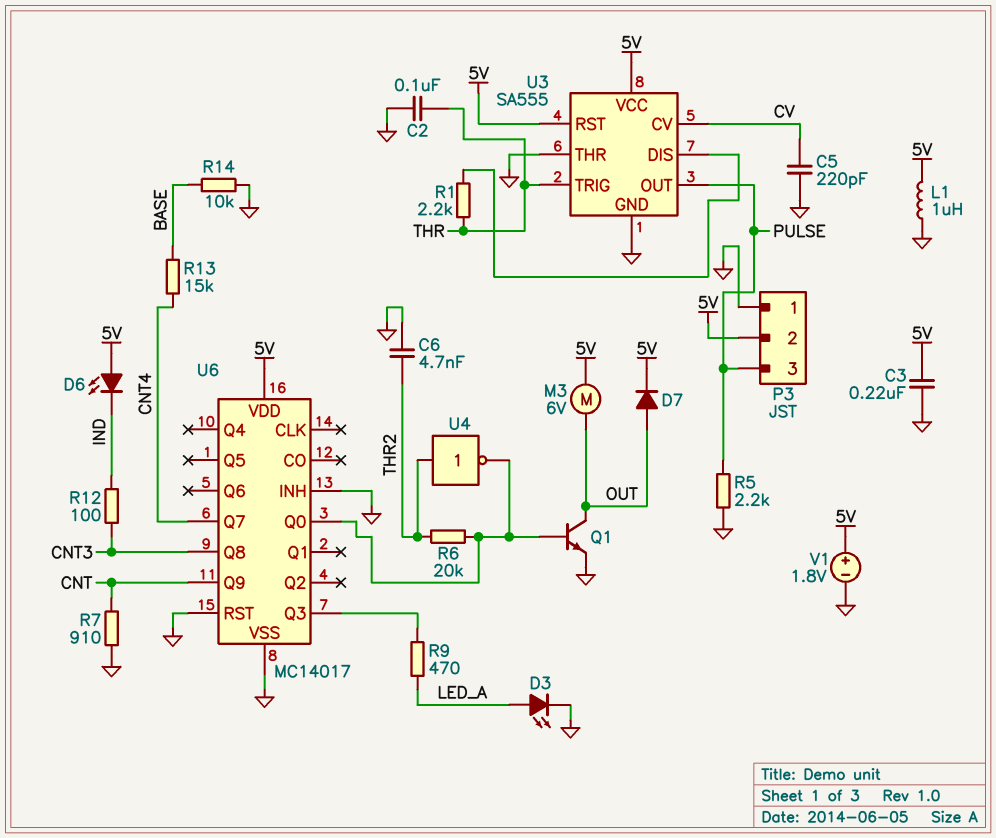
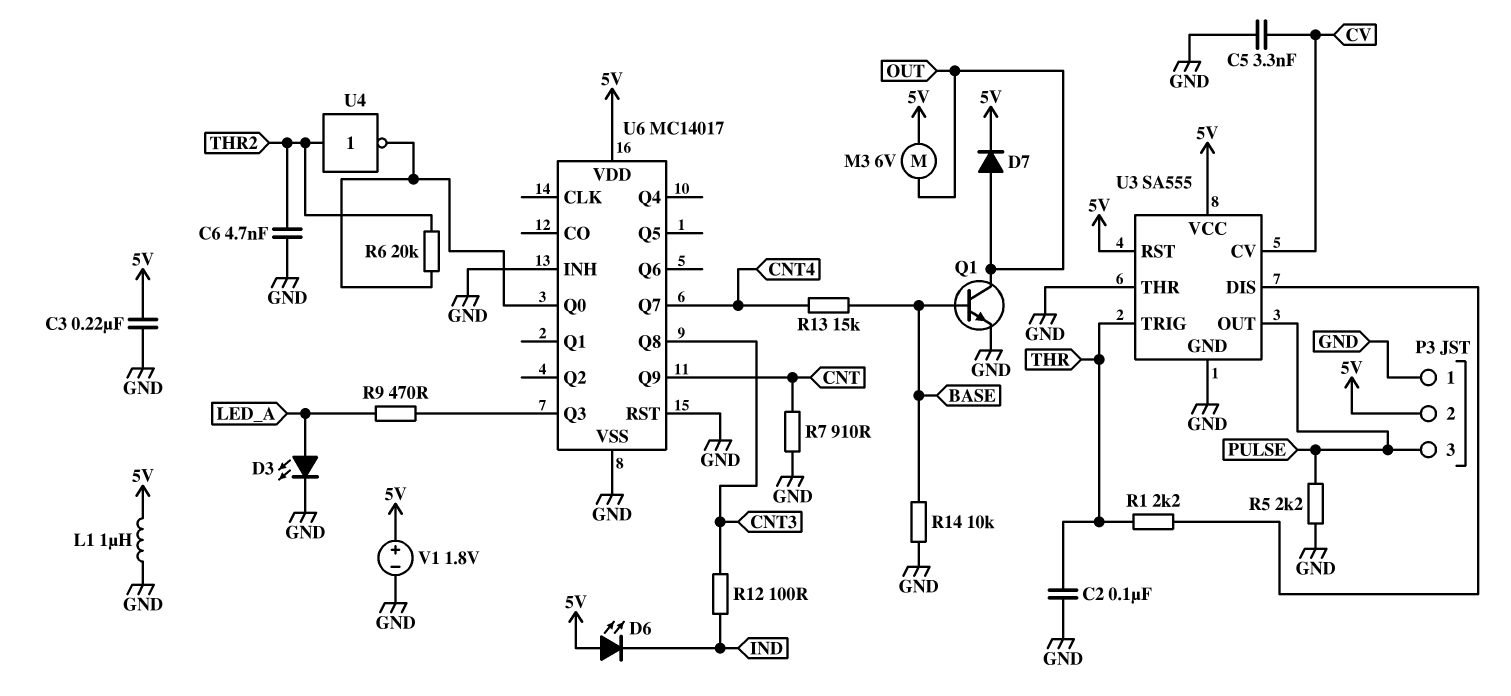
C5: 220pF (CV, GND) -> 3.3nF (CV, GND)
Q1: NPN (B U6/Q0, C OUT, E GND) -> NPN (B BASE, C OUT, E GND)

